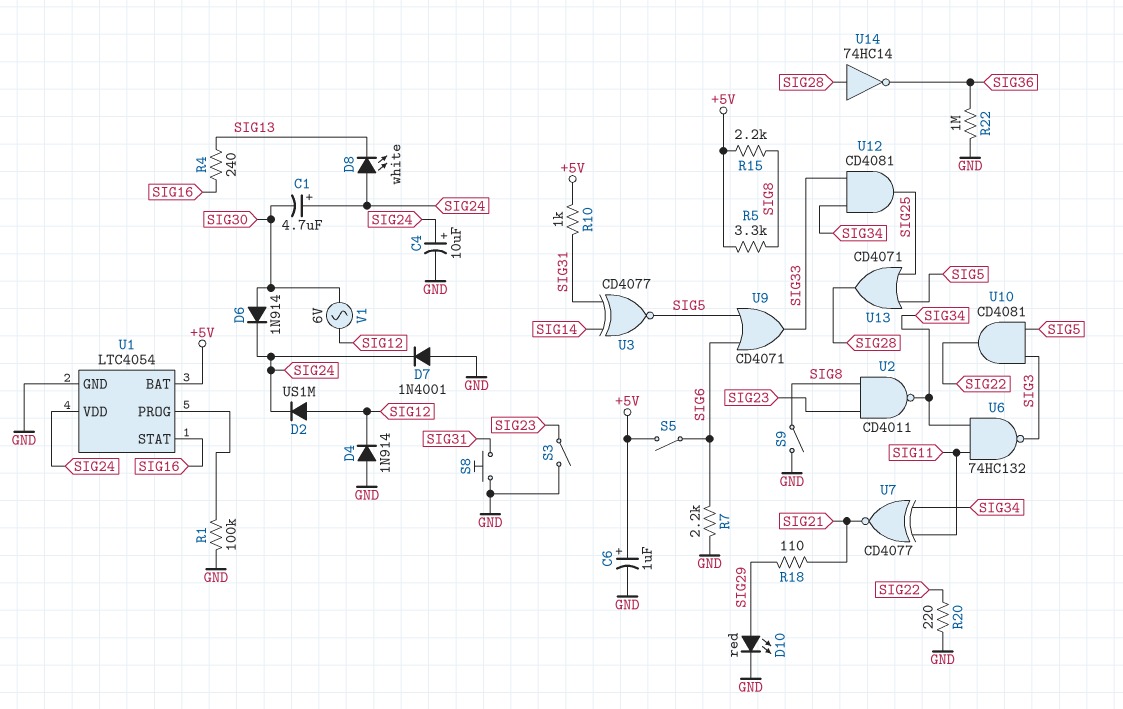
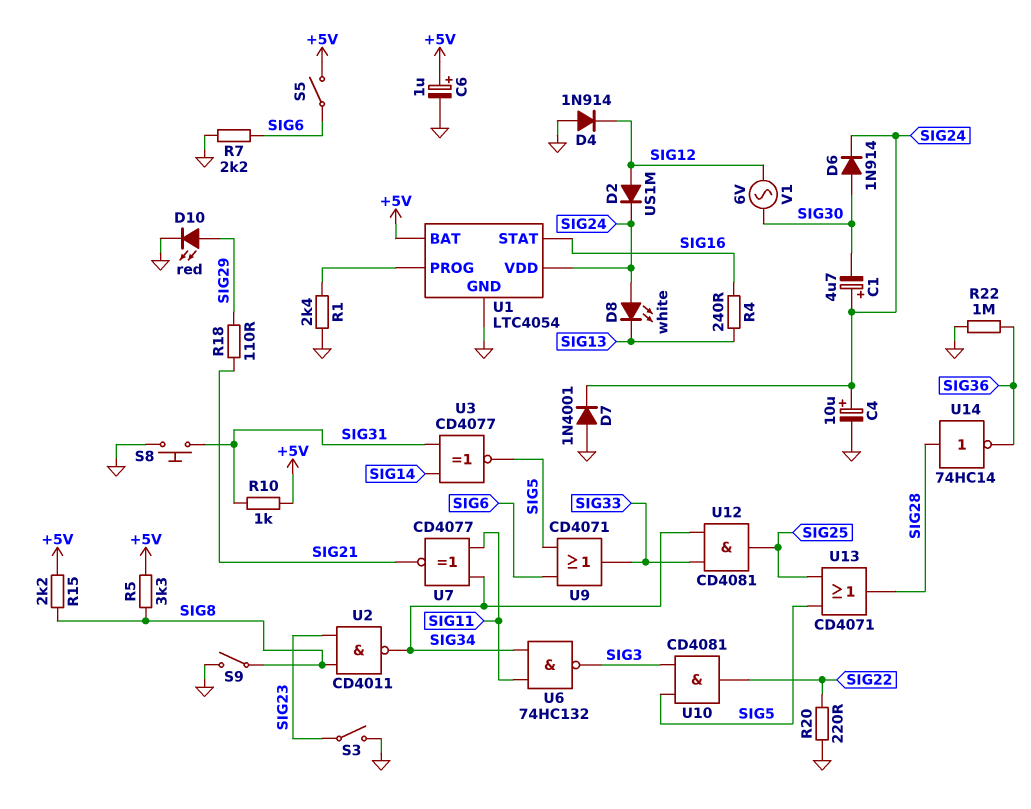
R1: 100k (GND, U1/PROG) -> 2.4k (GND, U1/PROG)

